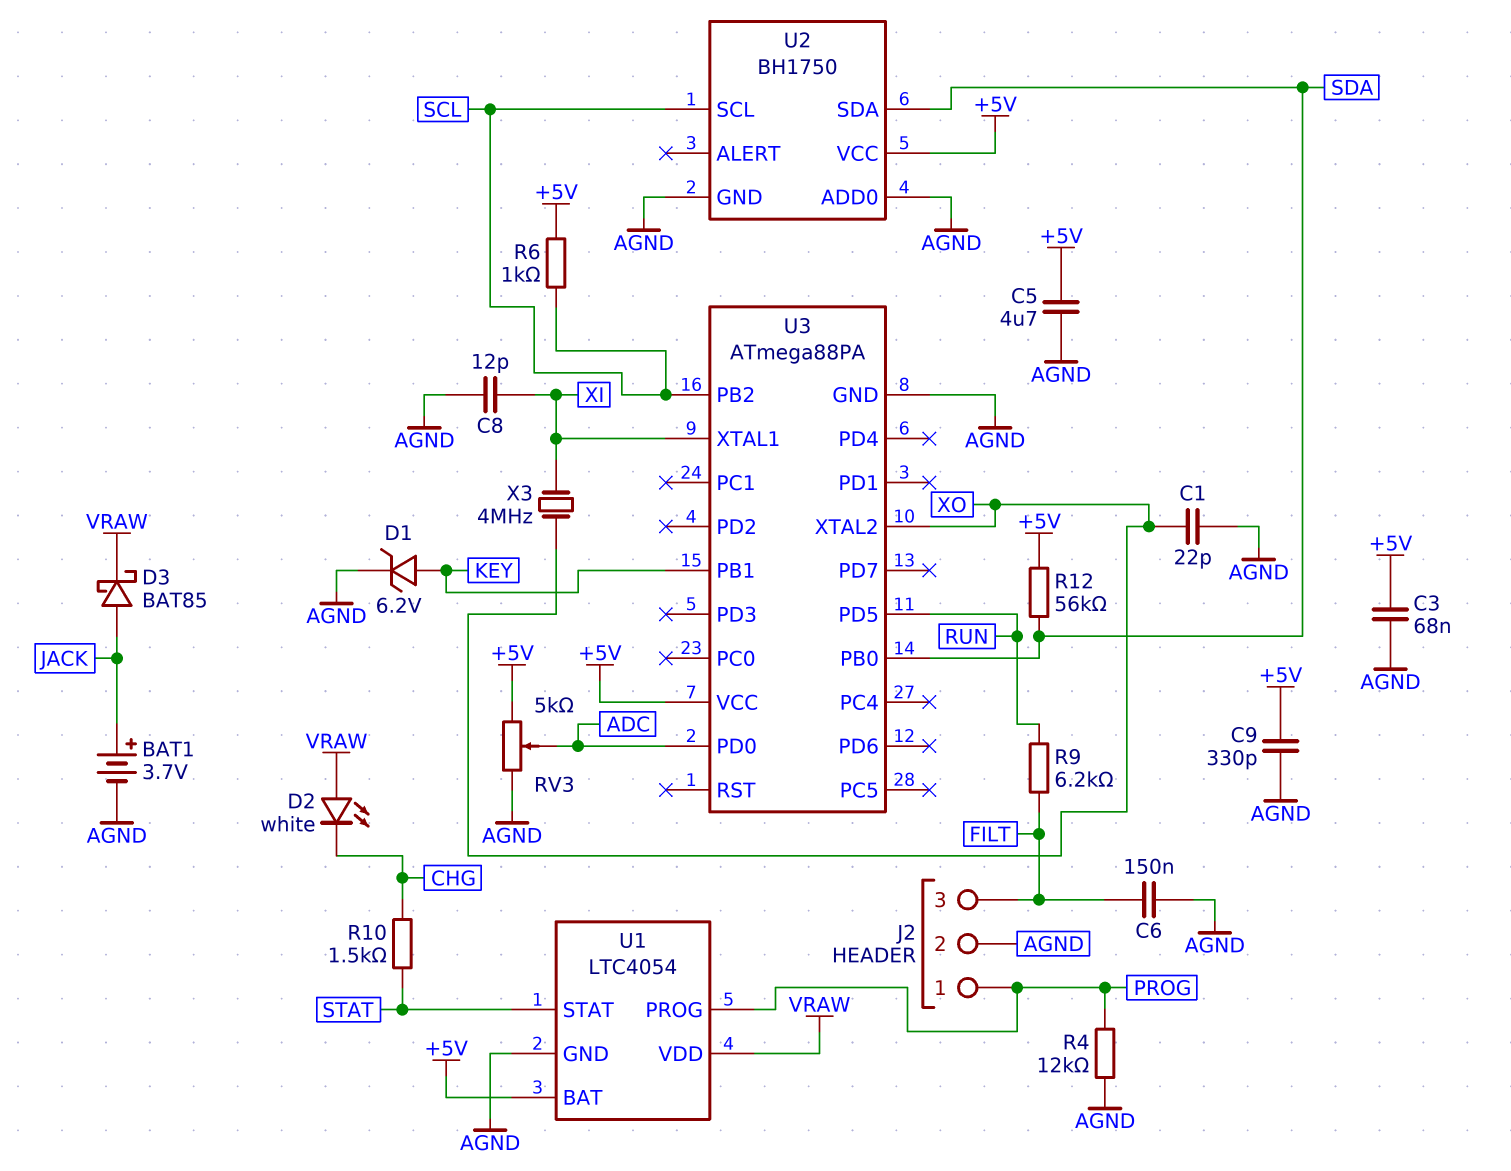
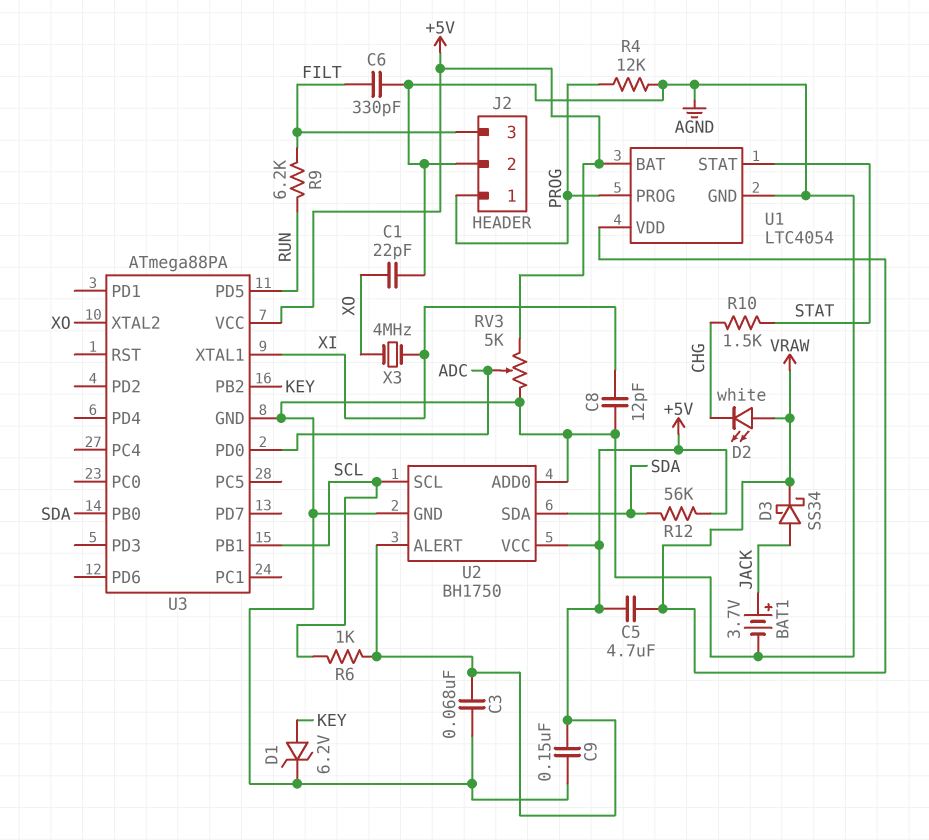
C5: 4.7uF (+5V, AGND) -> 4.7uF (+5V, VRAW)
C6: 150nF (AGND, FILT) -> 330pF (AGND, FILT)
C9: 330pF (+5V, AGND) -> 150nF (+5V, AGND)
D3: schottky BAT85 (A JACK, K VRAW) -> schottky SS34 (A JACK, K VRAW)
U2 pin ALERT: none -> +5V
U3 pin PB1: KEY -> SCL
U3 pin PB2: SCL -> KEY

